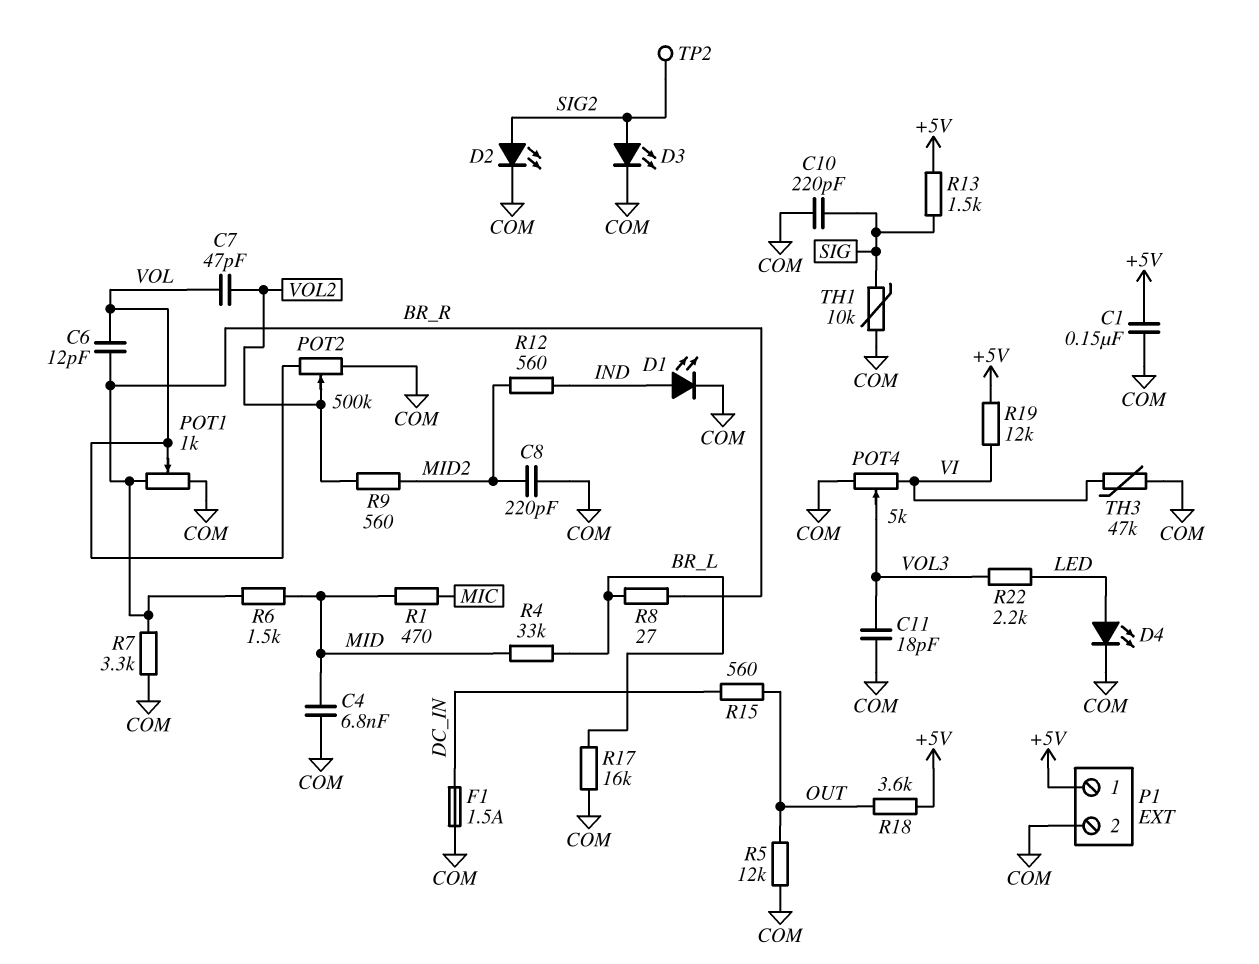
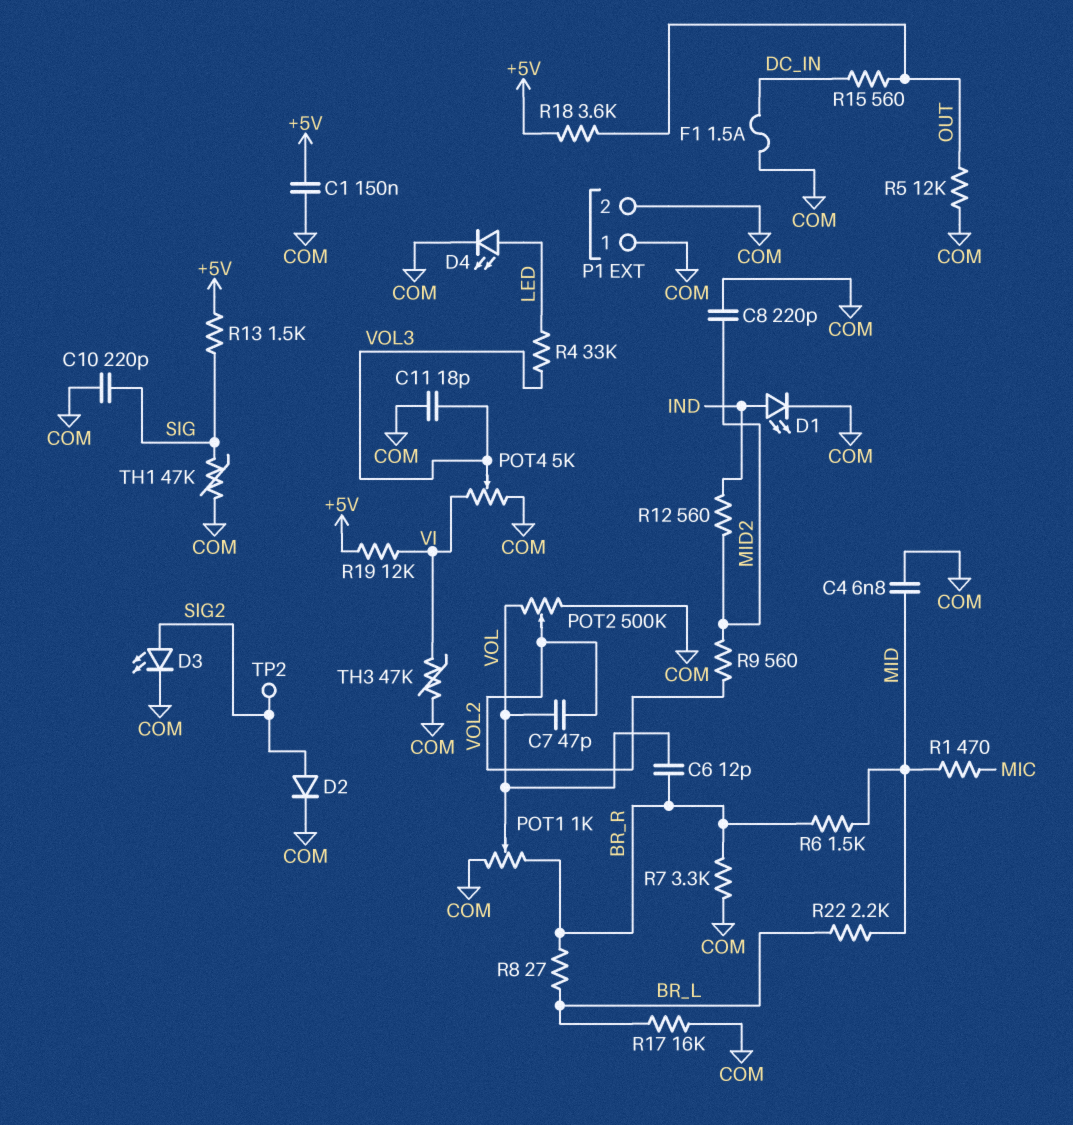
D2: LED (A SIG2, K COM) -> diode (A SIG2, K COM)
P1 pin 1: +5V -> COM
R4: 33k (BR_L, MID) -> 33k (LED, VOL3)
R22: 2.2k (LED, VOL3) -> 2.2k (BR_L, MID)
TH1: 10k (COM, SIG) -> 47k (COM, SIG)

